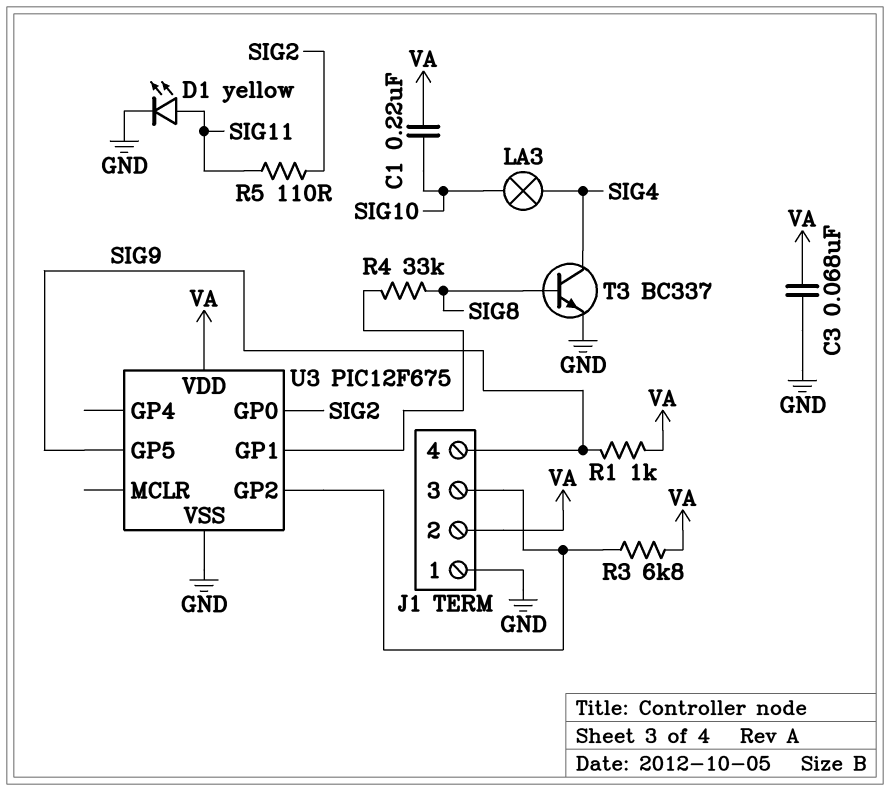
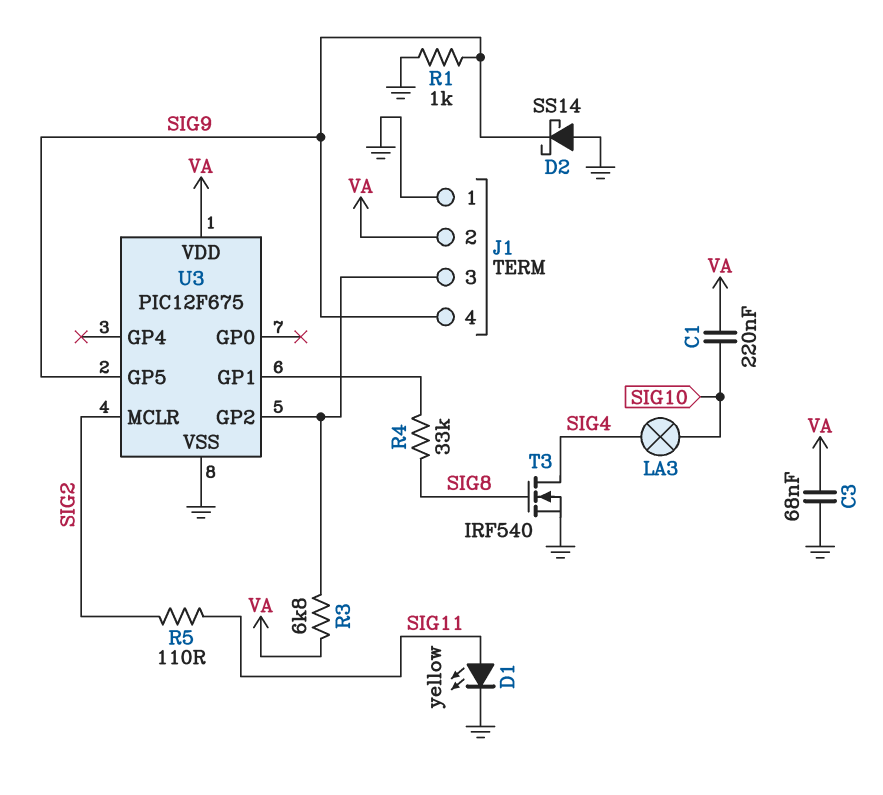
D2: none -> schottky SS14 (A GND, K SIG9)
R1: 1k (SIG9, VA) -> 1k (GND, SIG9)
T3: NPN BC337 (B SIG8, C SIG4, E GND) -> NMOS IRF540 (G SIG8, D SIG4, S GND)
U3 pin GP0: SIG2 -> none
U3 pin MCLR: none -> SIG2

